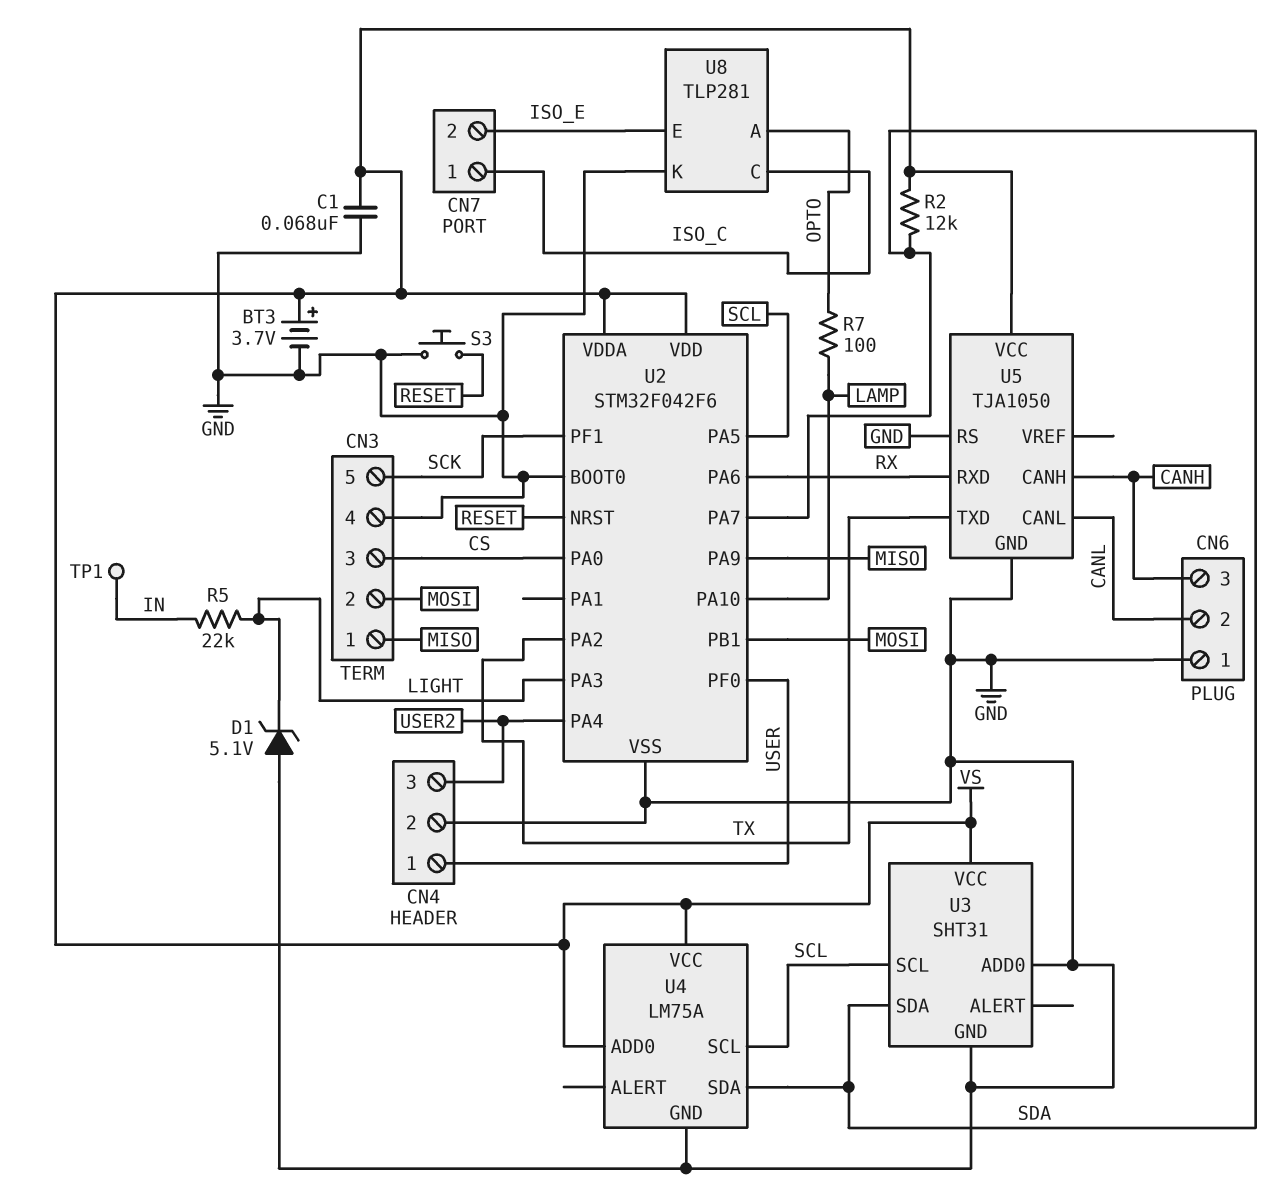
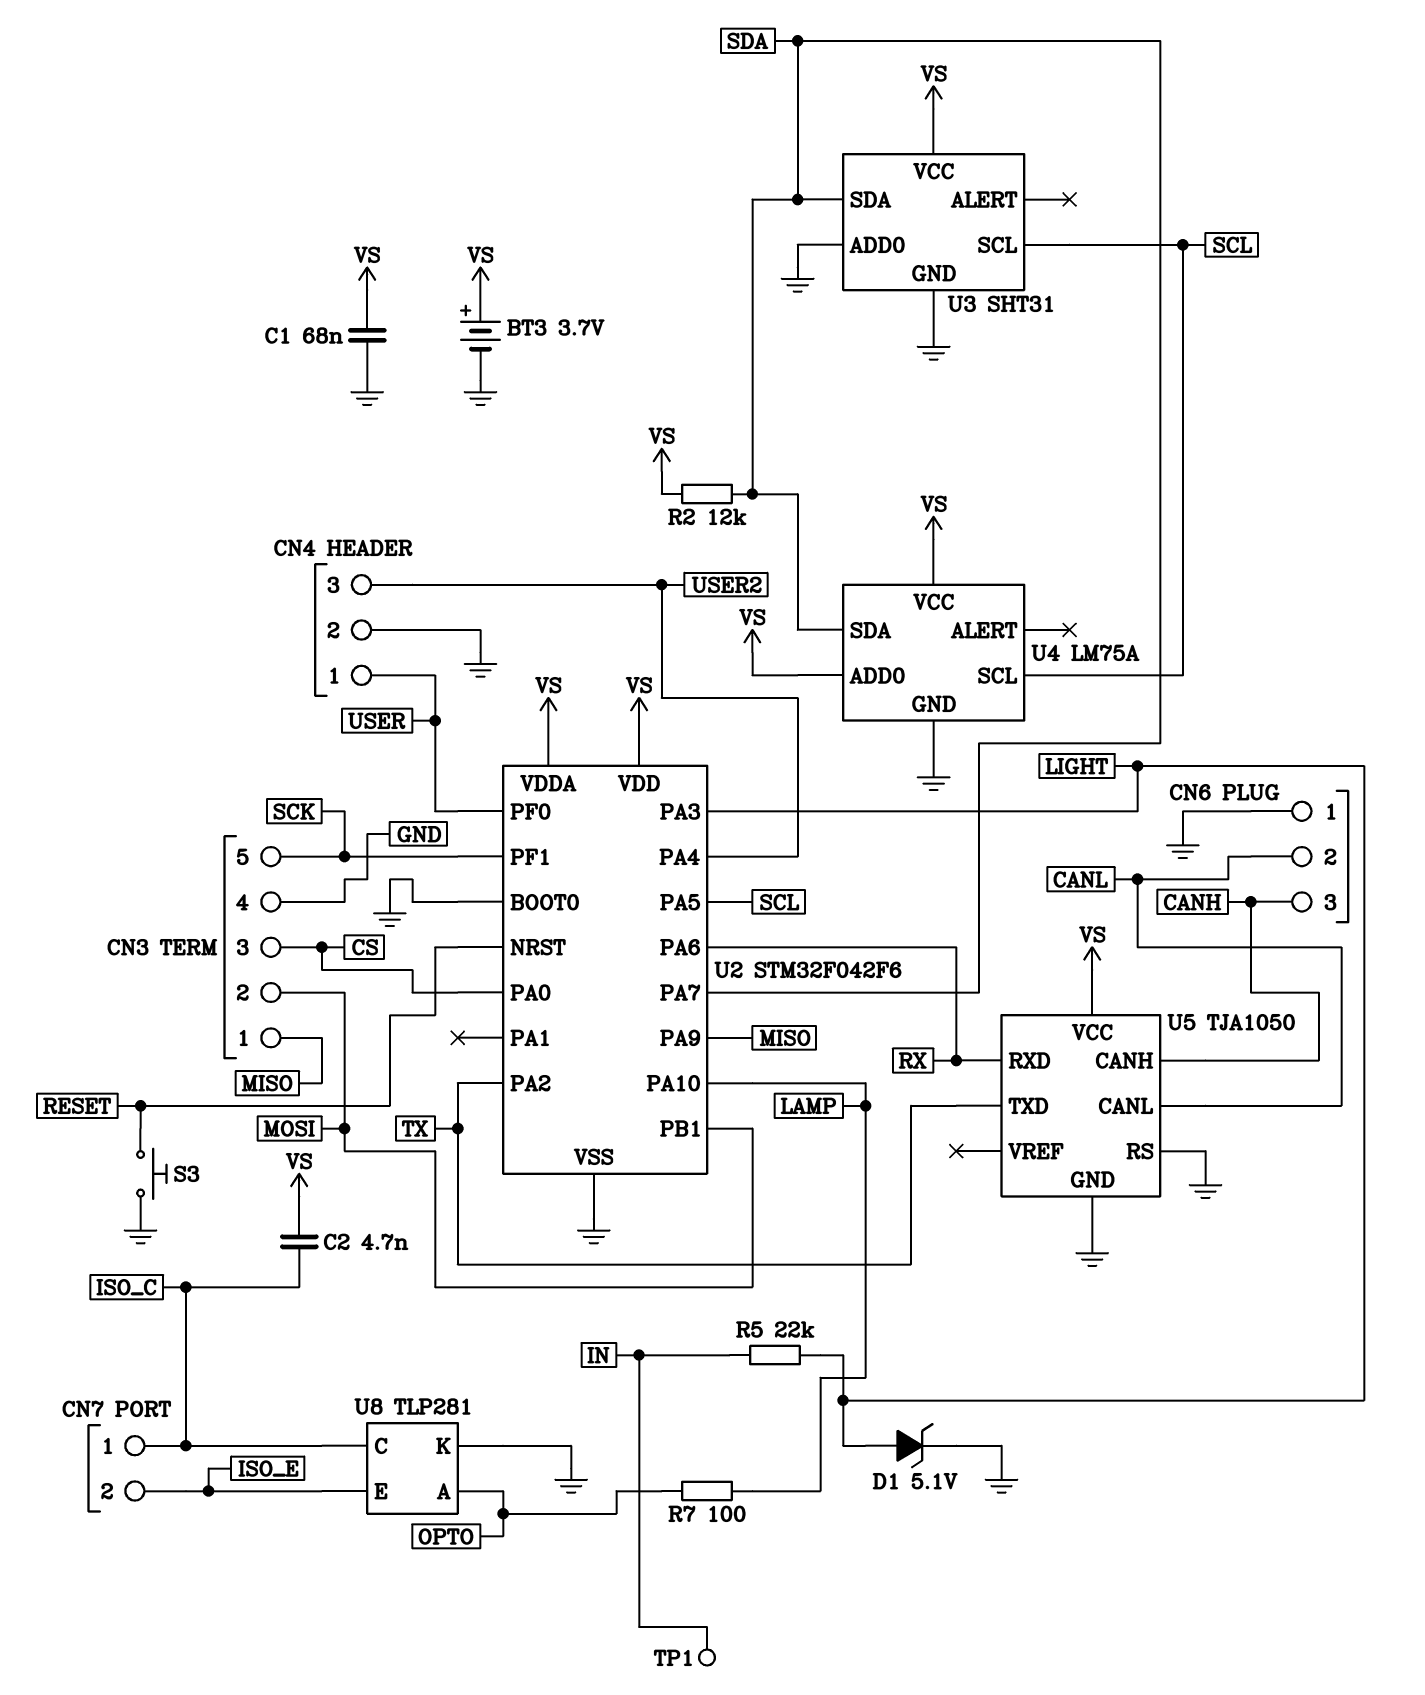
C2: none -> 4.7nF (ISO_C, VS)
D1: zener 5.1V (A GND, K LIGHT) -> zener 5.1V (A LIGHT, K GND)

